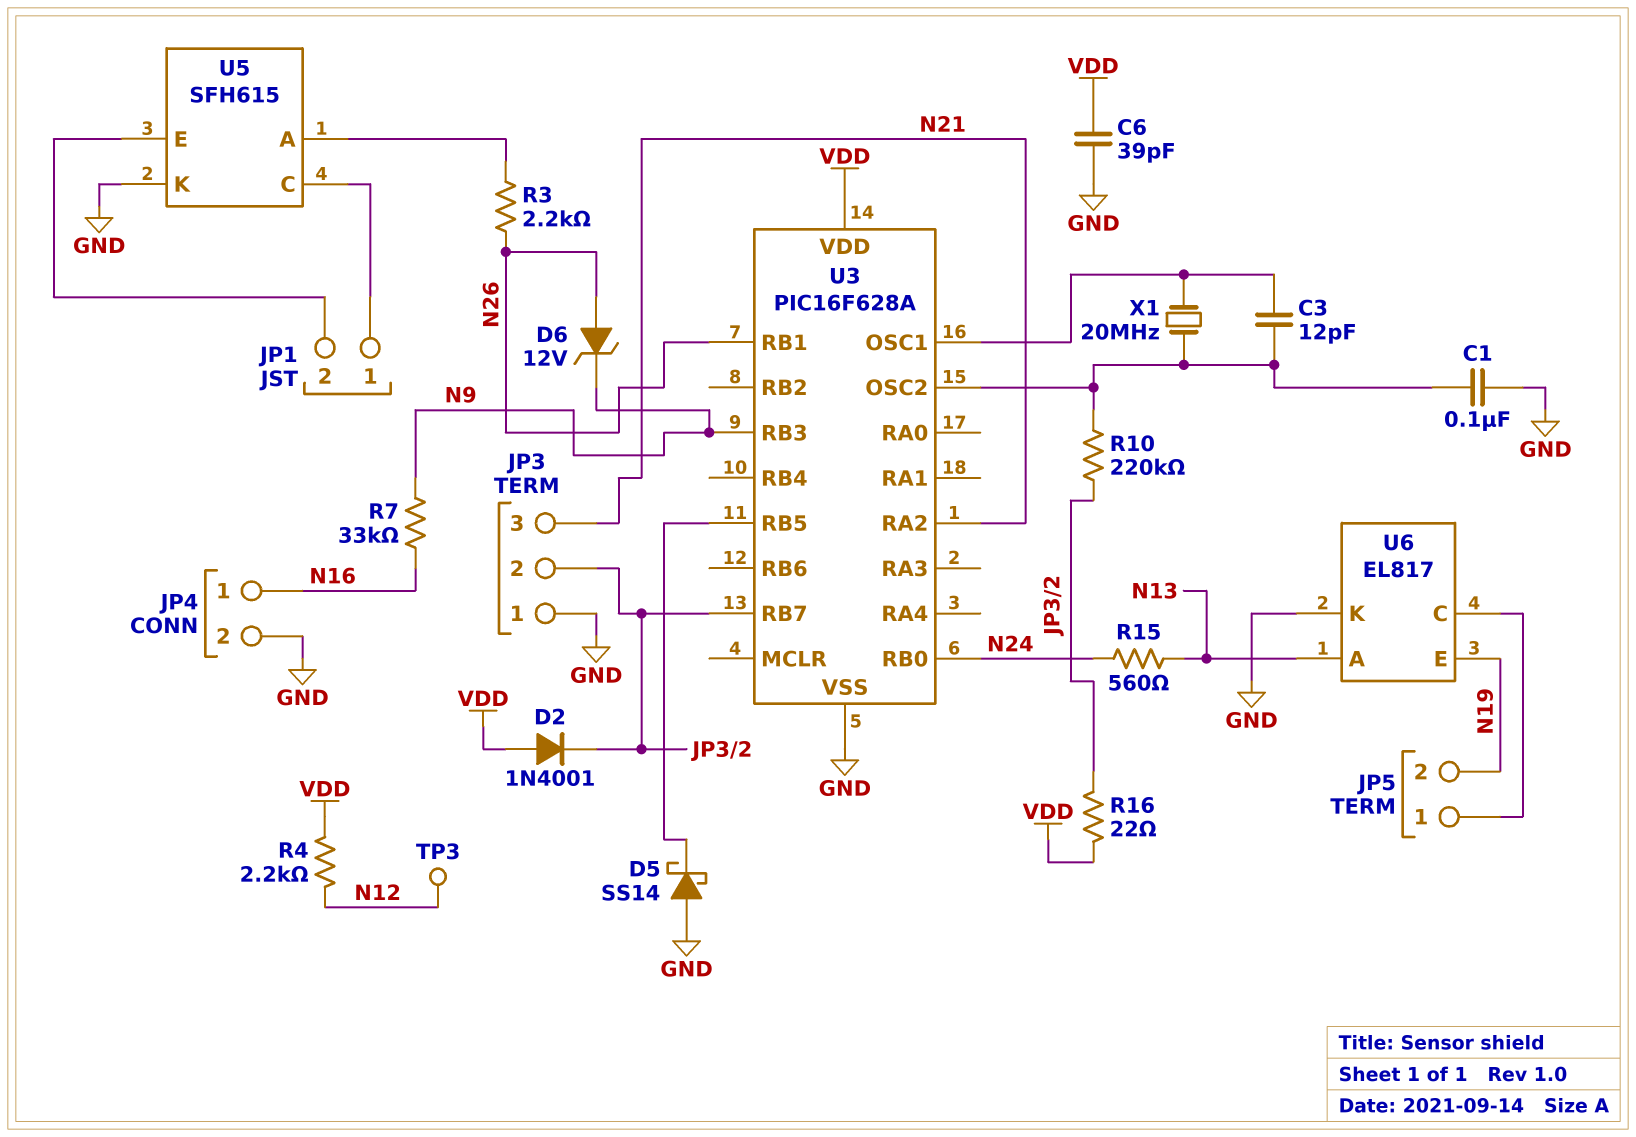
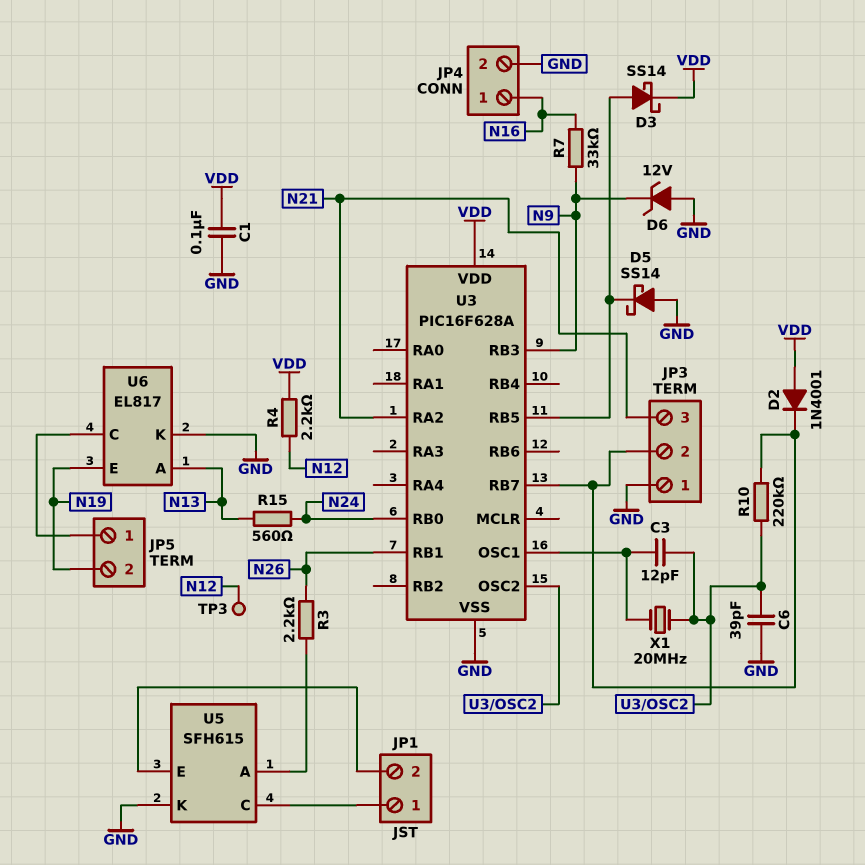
C1: 100nF (GND, U3/OSC2) -> 100nF (GND, VDD)
C6: 39pF (GND, VDD) -> 39pF (GND, U3/OSC2)
D3: none -> schottky SS14 (A U3/RB5, K VDD)
D6: zener 12V (A N26, K N9) -> zener 12V (A GND, K N9)
R16: 22 (JP3/2, VDD) -> none

